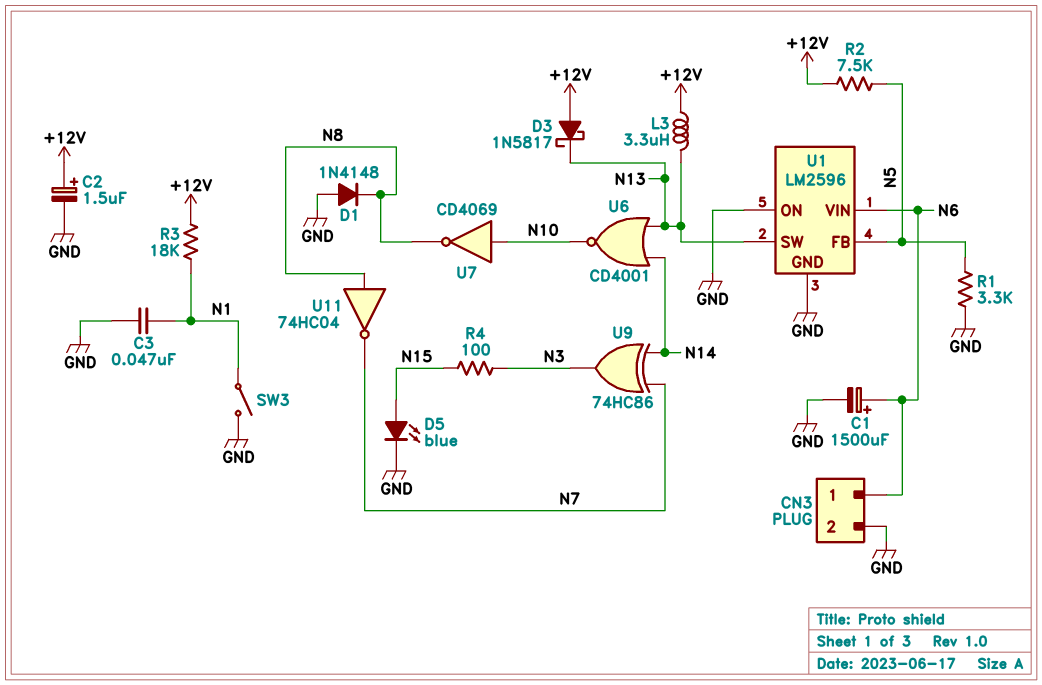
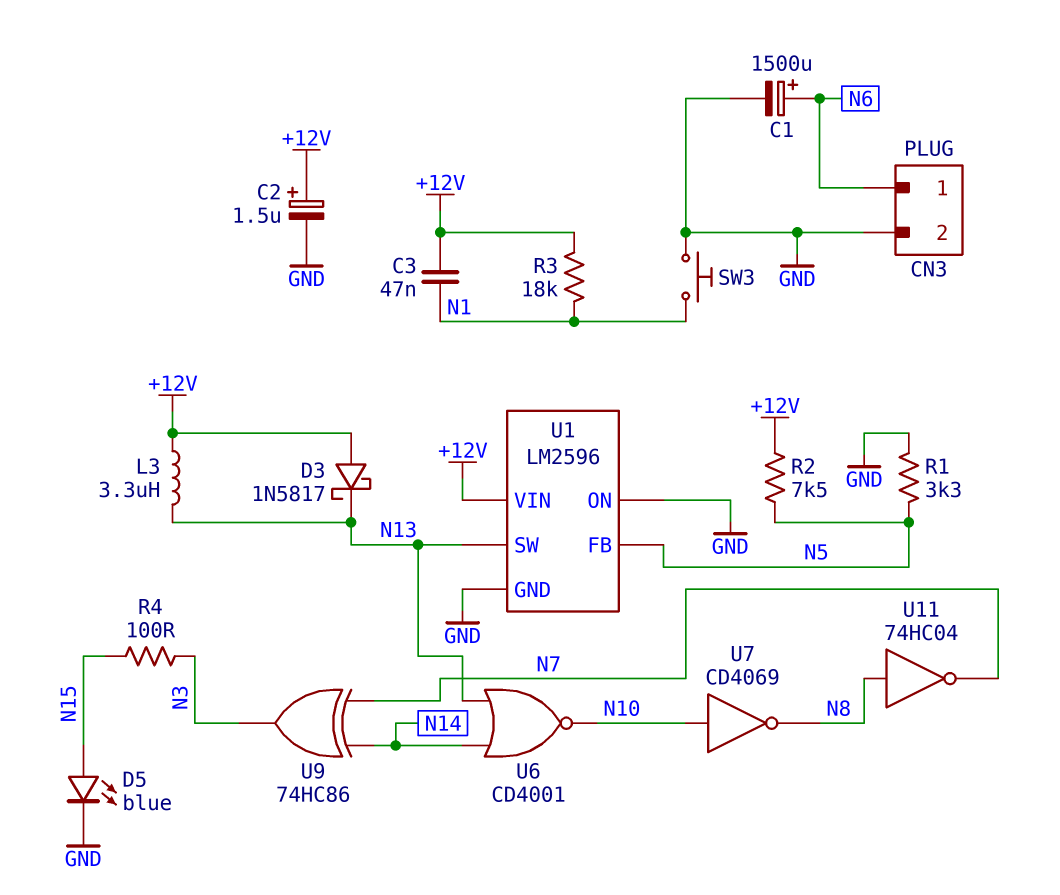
C3: 47nF (GND, N1) -> 47nF (+12V, N1)
D1: diode 1N4148 (A GND, K N8) -> none
SW3: switch (GND, N1) -> button (GND, N1)
U1 pin VIN: N6 -> +12V

